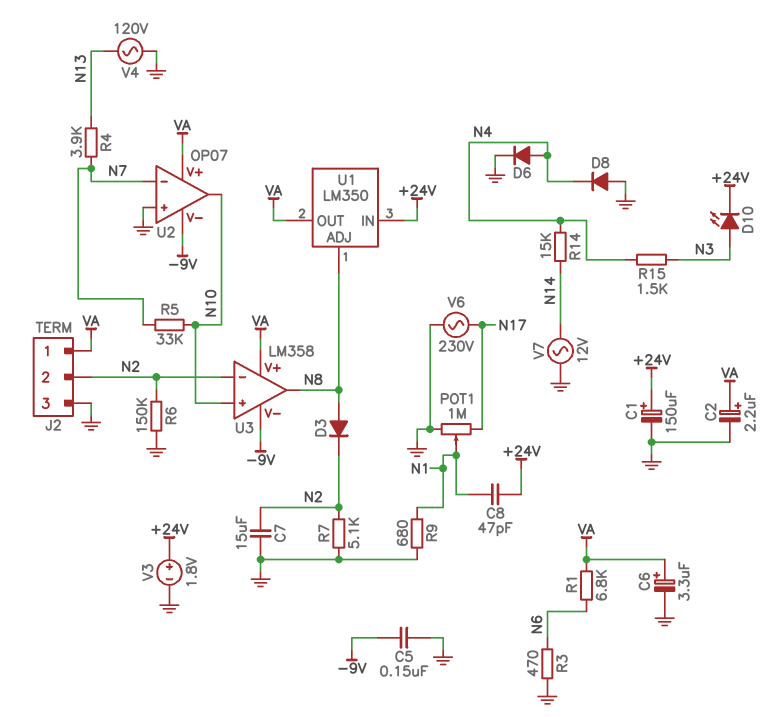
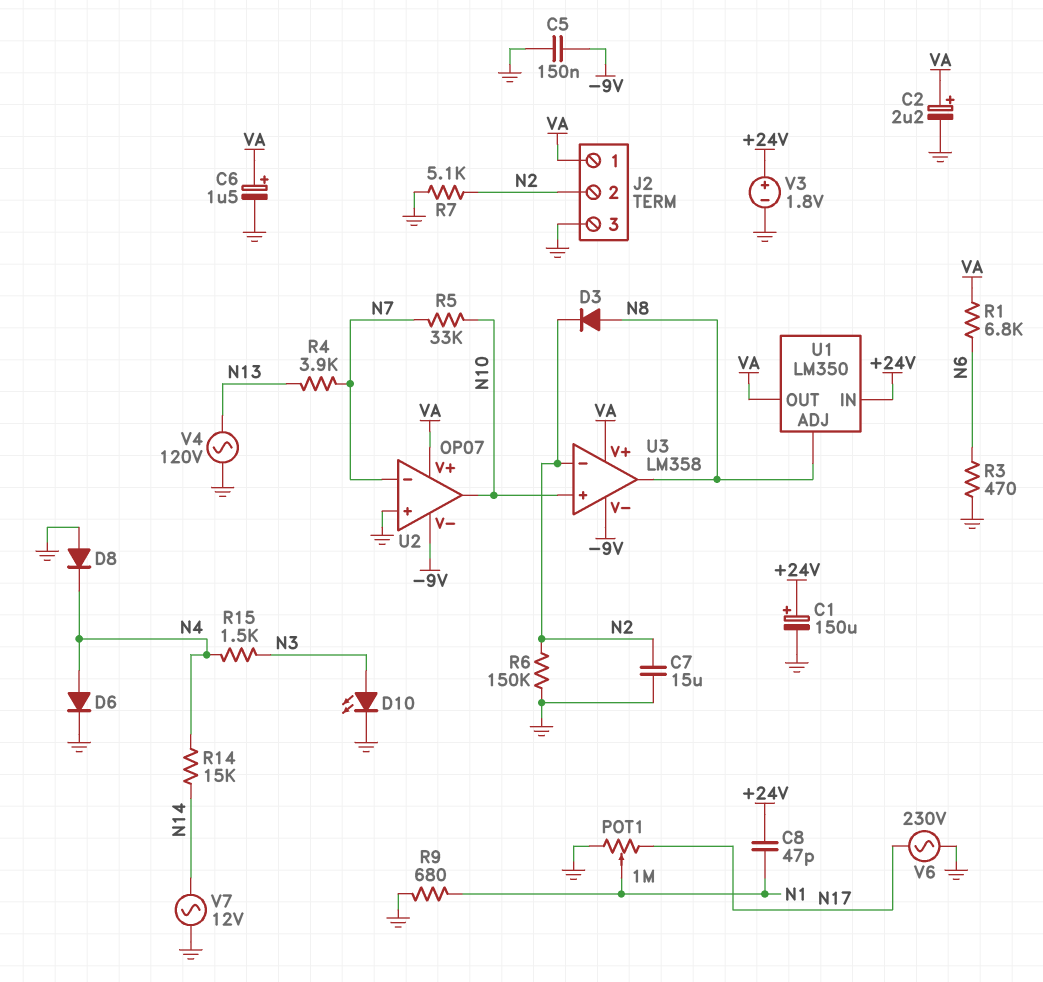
C6: 3.3uF (plus VA, minus GND) -> 1.5uF (plus VA, minus GND)
D10: LED (A N3, K +24V) -> LED (A N3, K GND)

